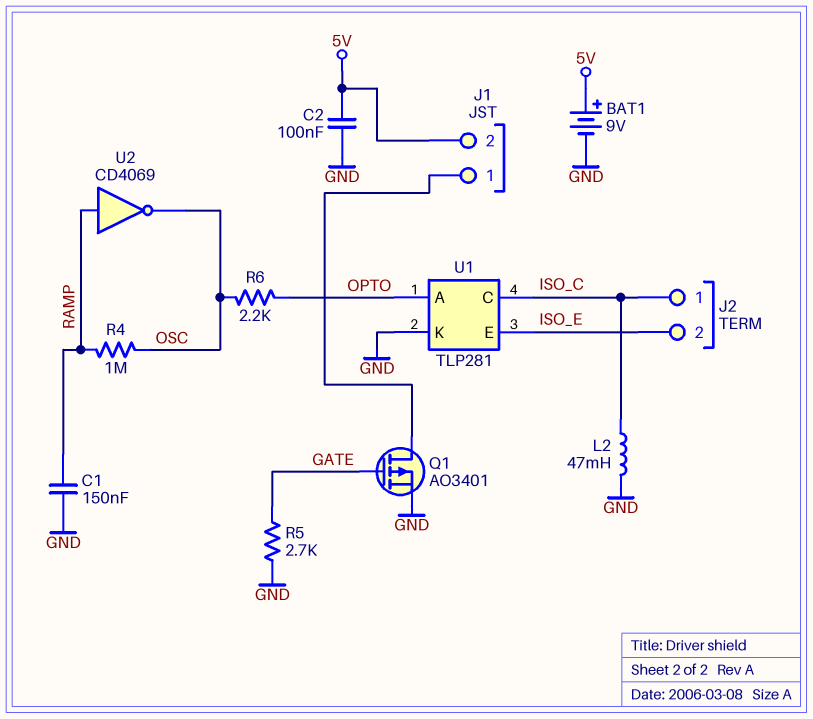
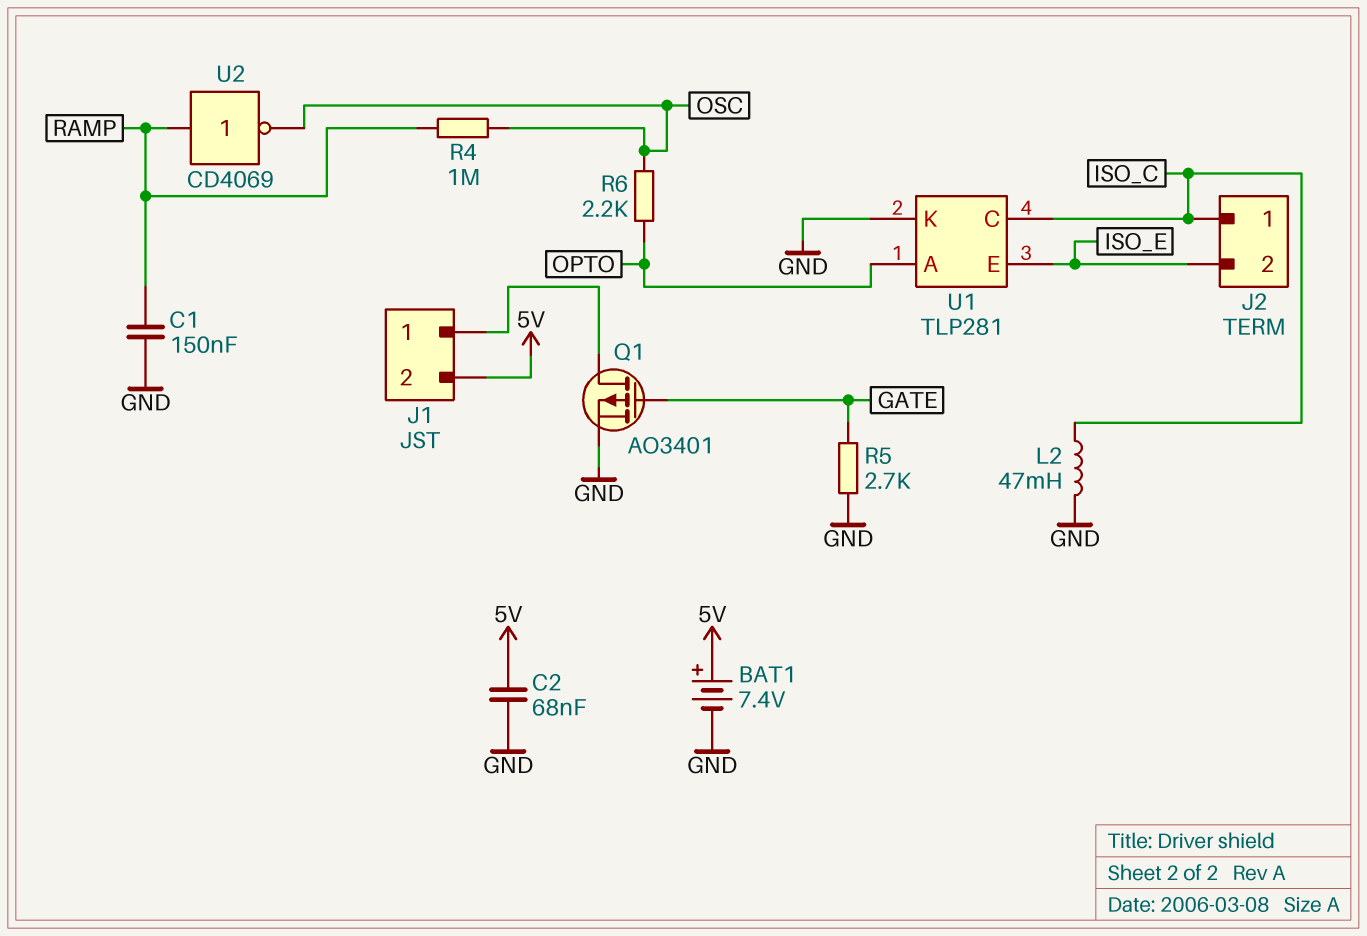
BAT1: 9V (plus 5V, minus GND) -> 7.4V (plus 5V, minus GND)
C2: 100nF (5V, GND) -> 68nF (5V, GND)

